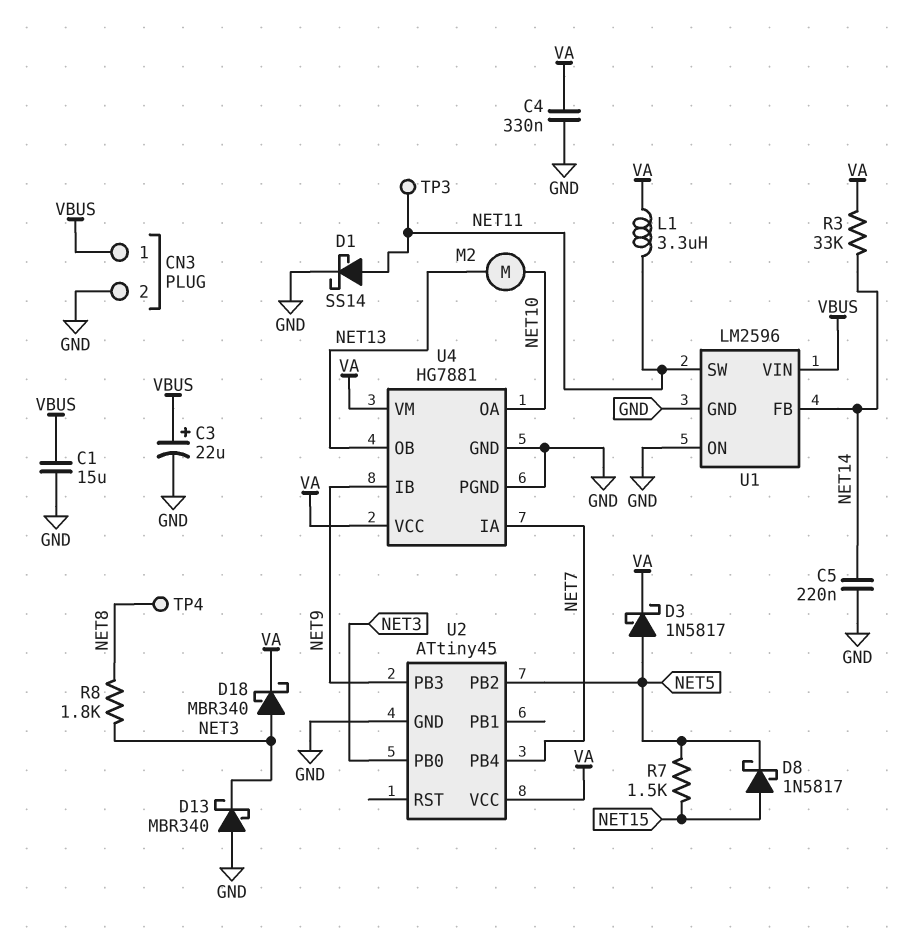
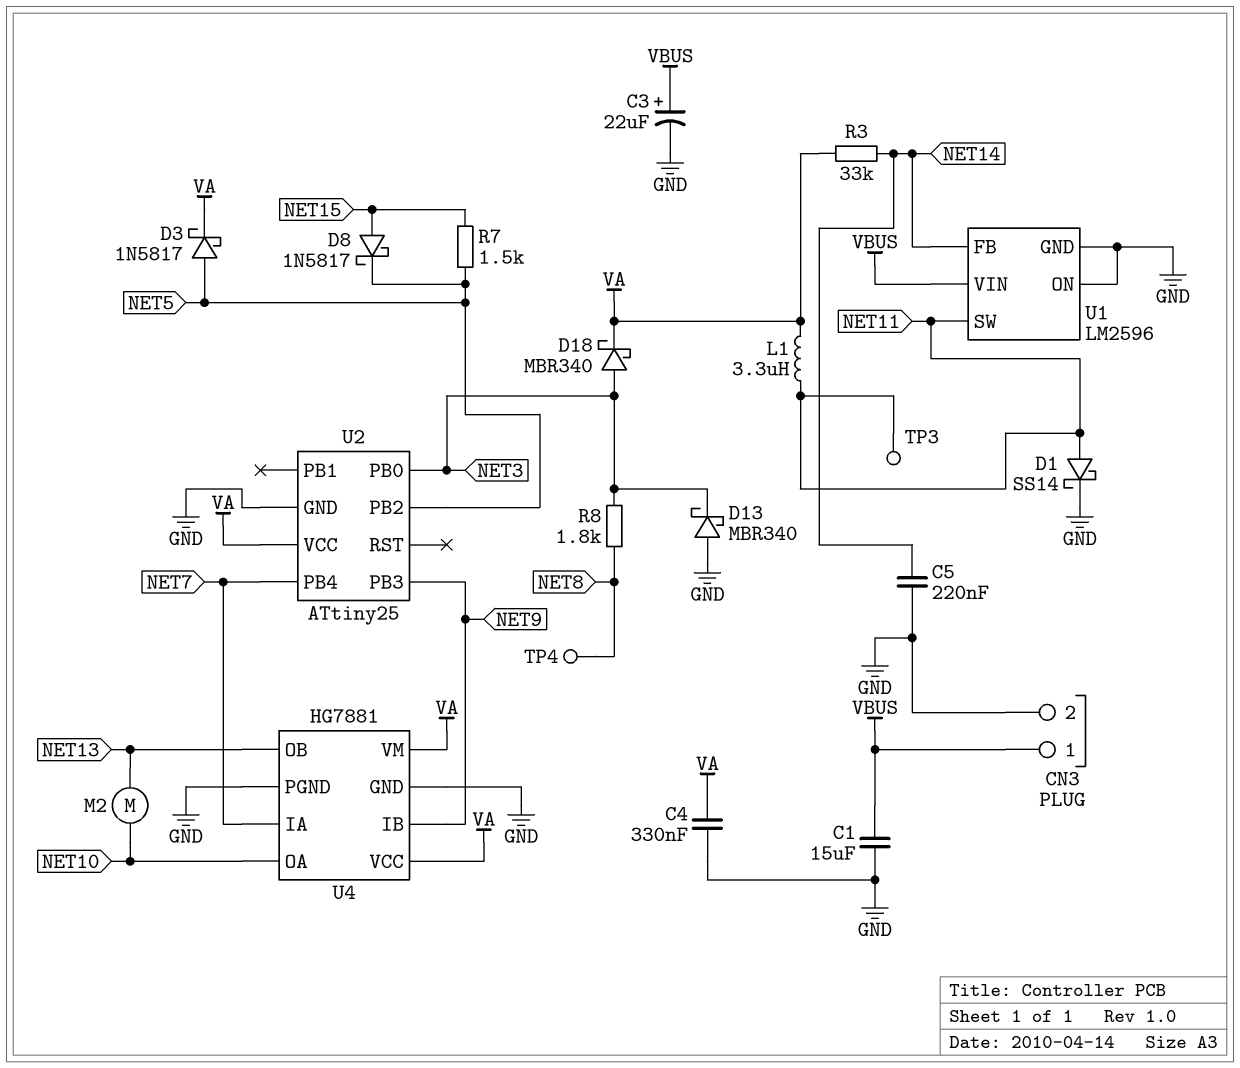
U2: ATtiny45 -> ATtiny25

